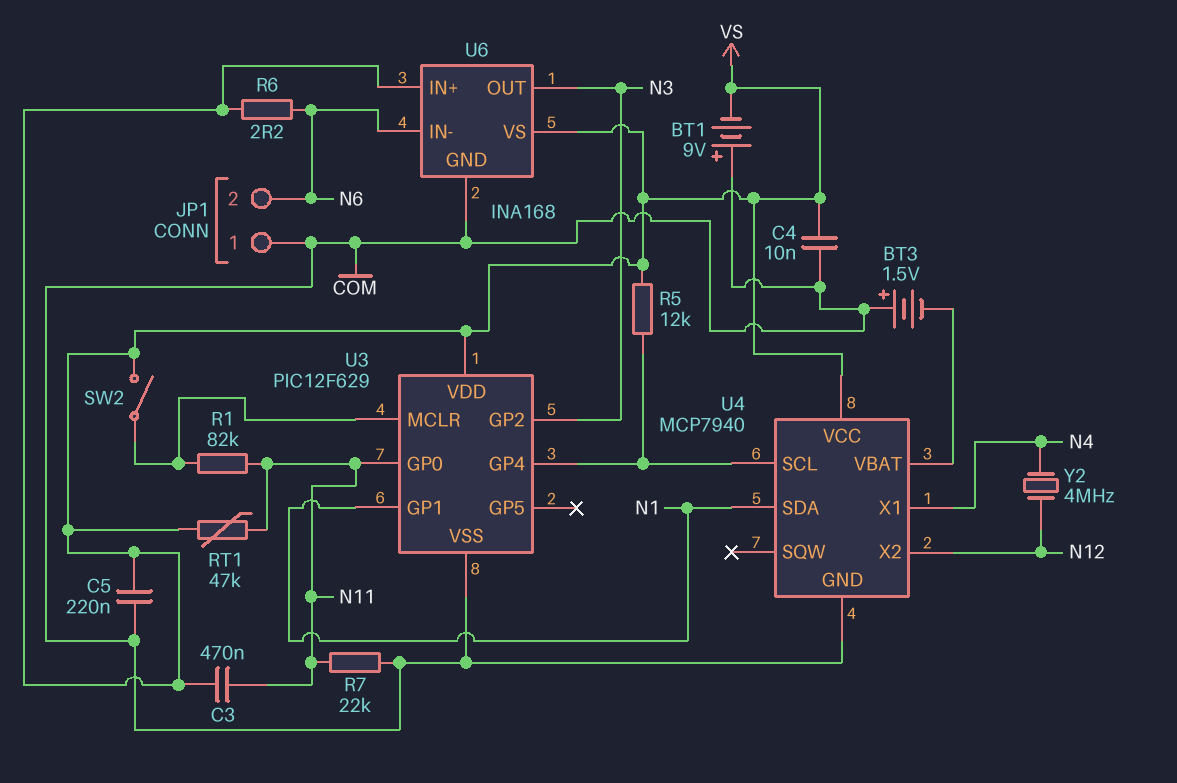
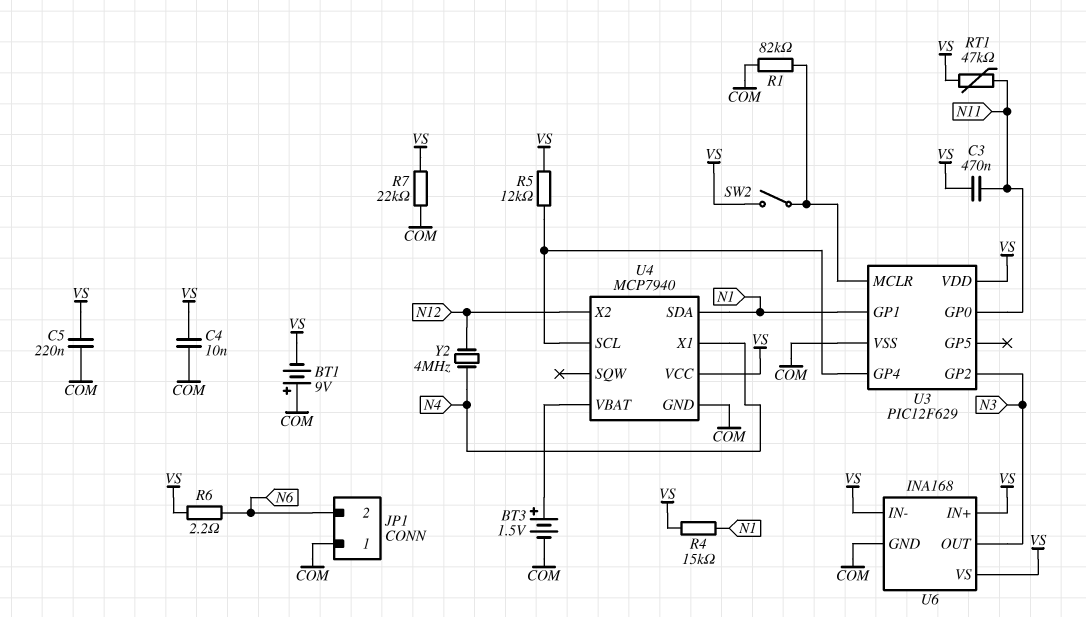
BT3: 1.5V (plus COM, minus U4/VBAT) -> 1.5V (plus U4/VBAT, minus COM)
R1: 82k (N11, U3/MCLR) -> 82k (COM, U3/MCLR)
R4: none -> 15k (N1, VS)
R7: 22k (COM, N11) -> 22k (COM, VS)
U6 pin IN-: N6 -> VS

